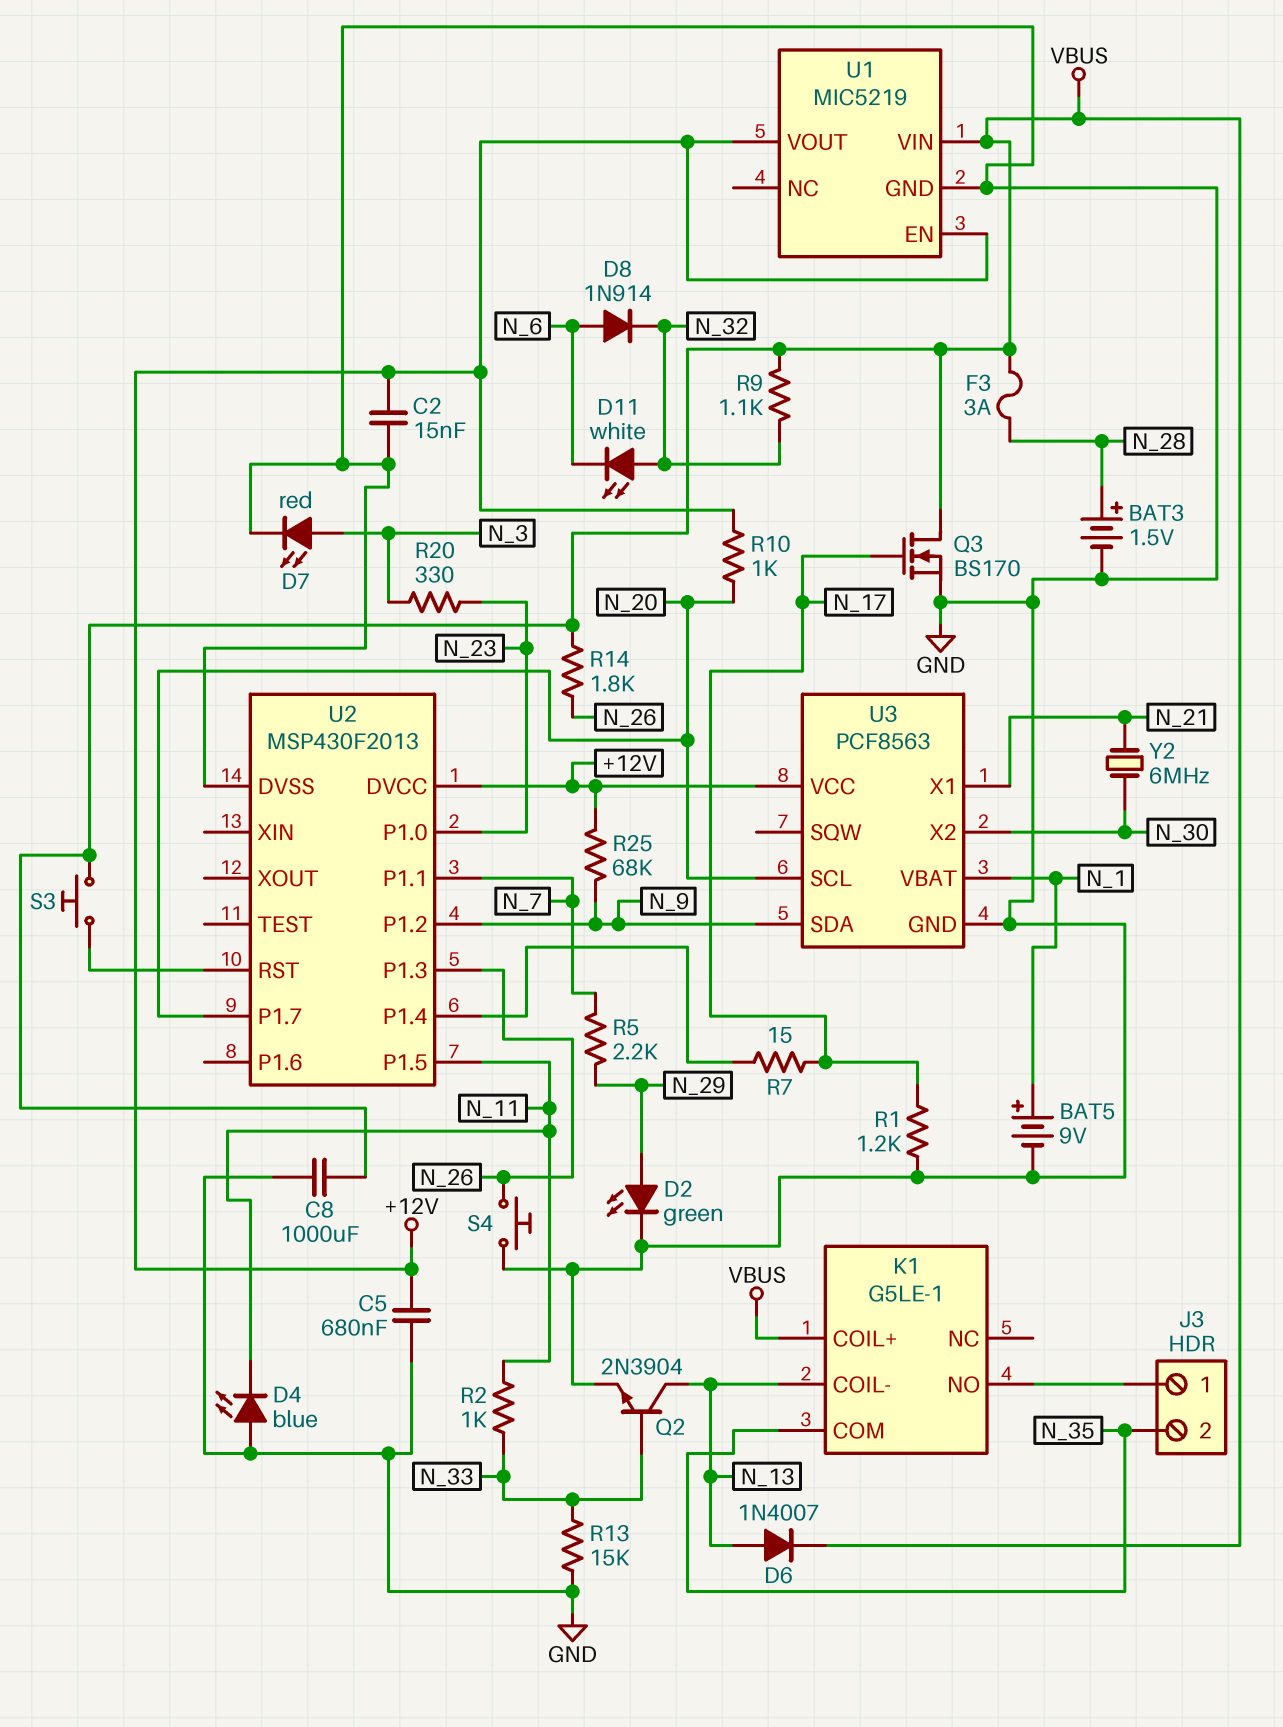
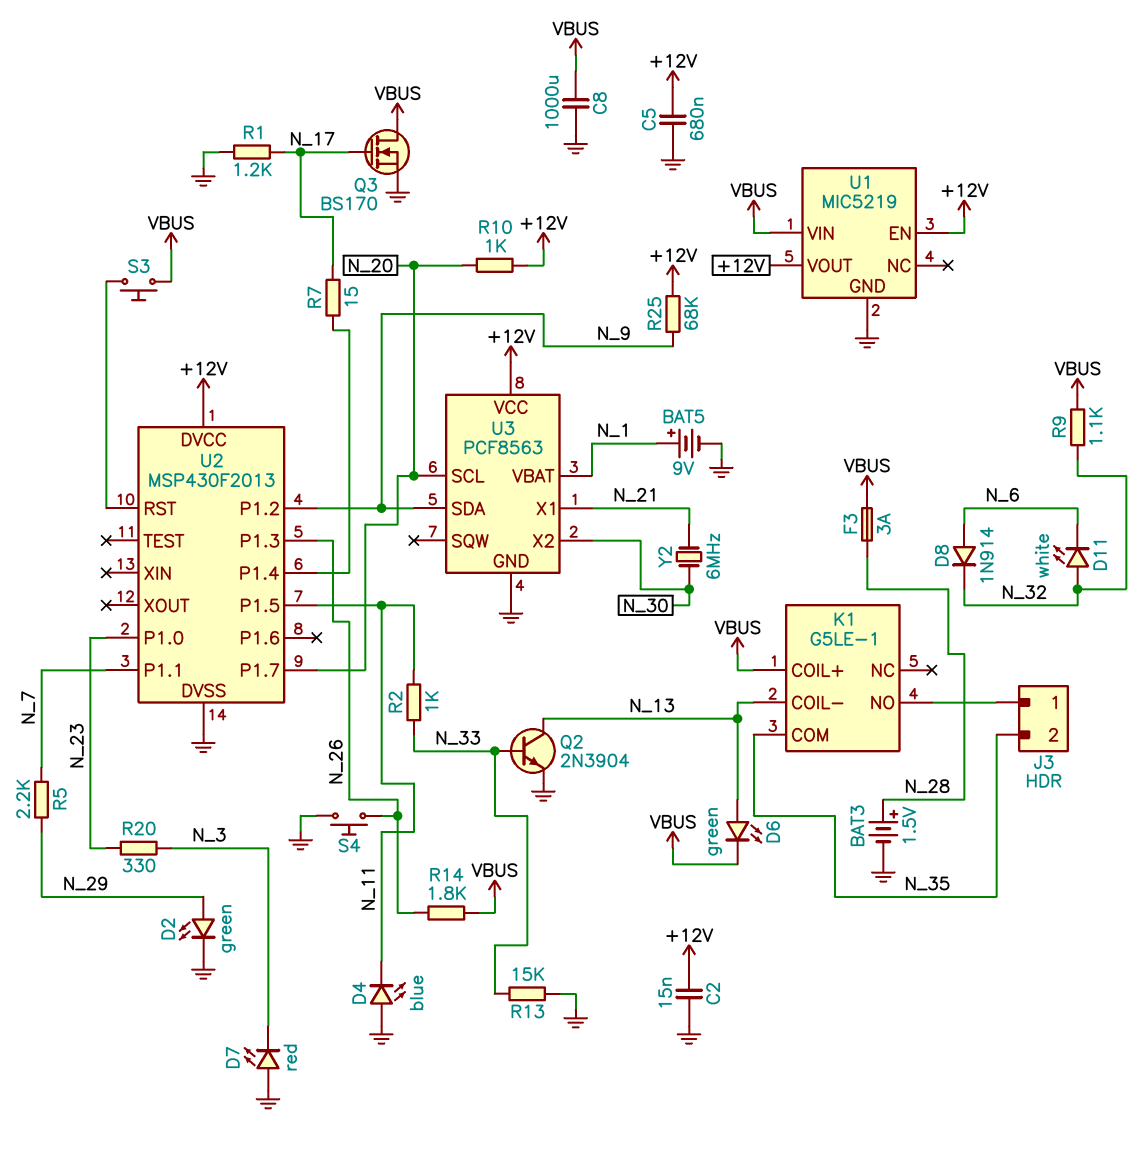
D6: diode 1N4007 (A N_13, K VBUS) -> LED green (A N_13, K VBUS)
D7: LED red (A N_3, K GND) -> LED red (A GND, K N_3)

